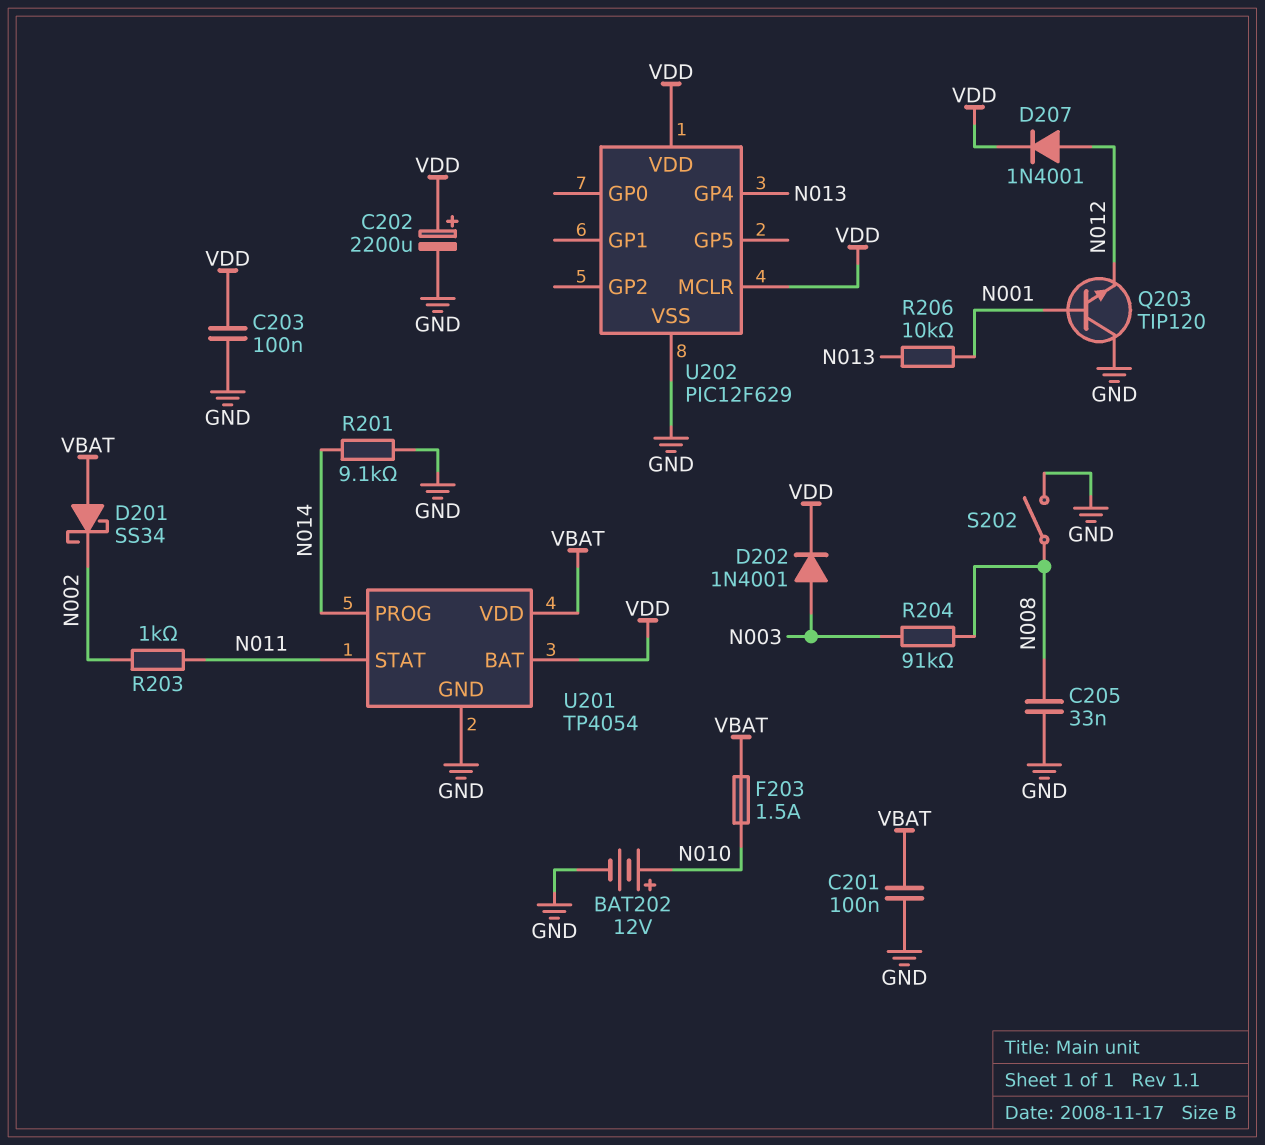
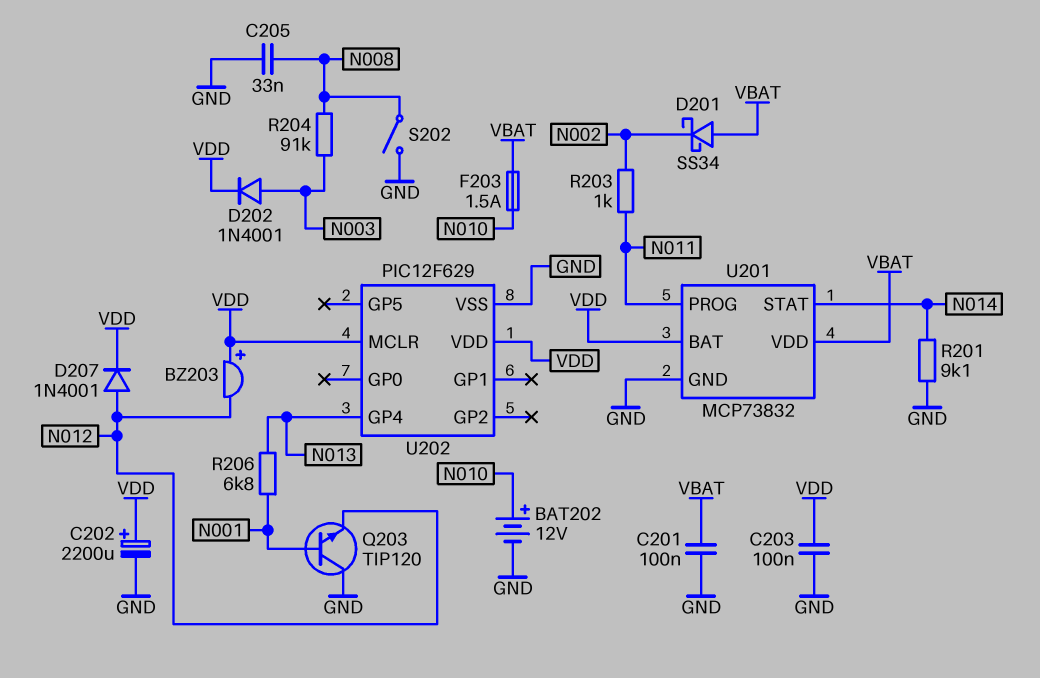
BZ203: none -> buzzer (plus VDD, minus N012)
R206: 10k (N001, N013) -> 6.8k (N001, N013)
U201: TP4054 -> MCP73832
U201 pin PROG: N014 -> N011
U201 pin STAT: N011 -> N014

